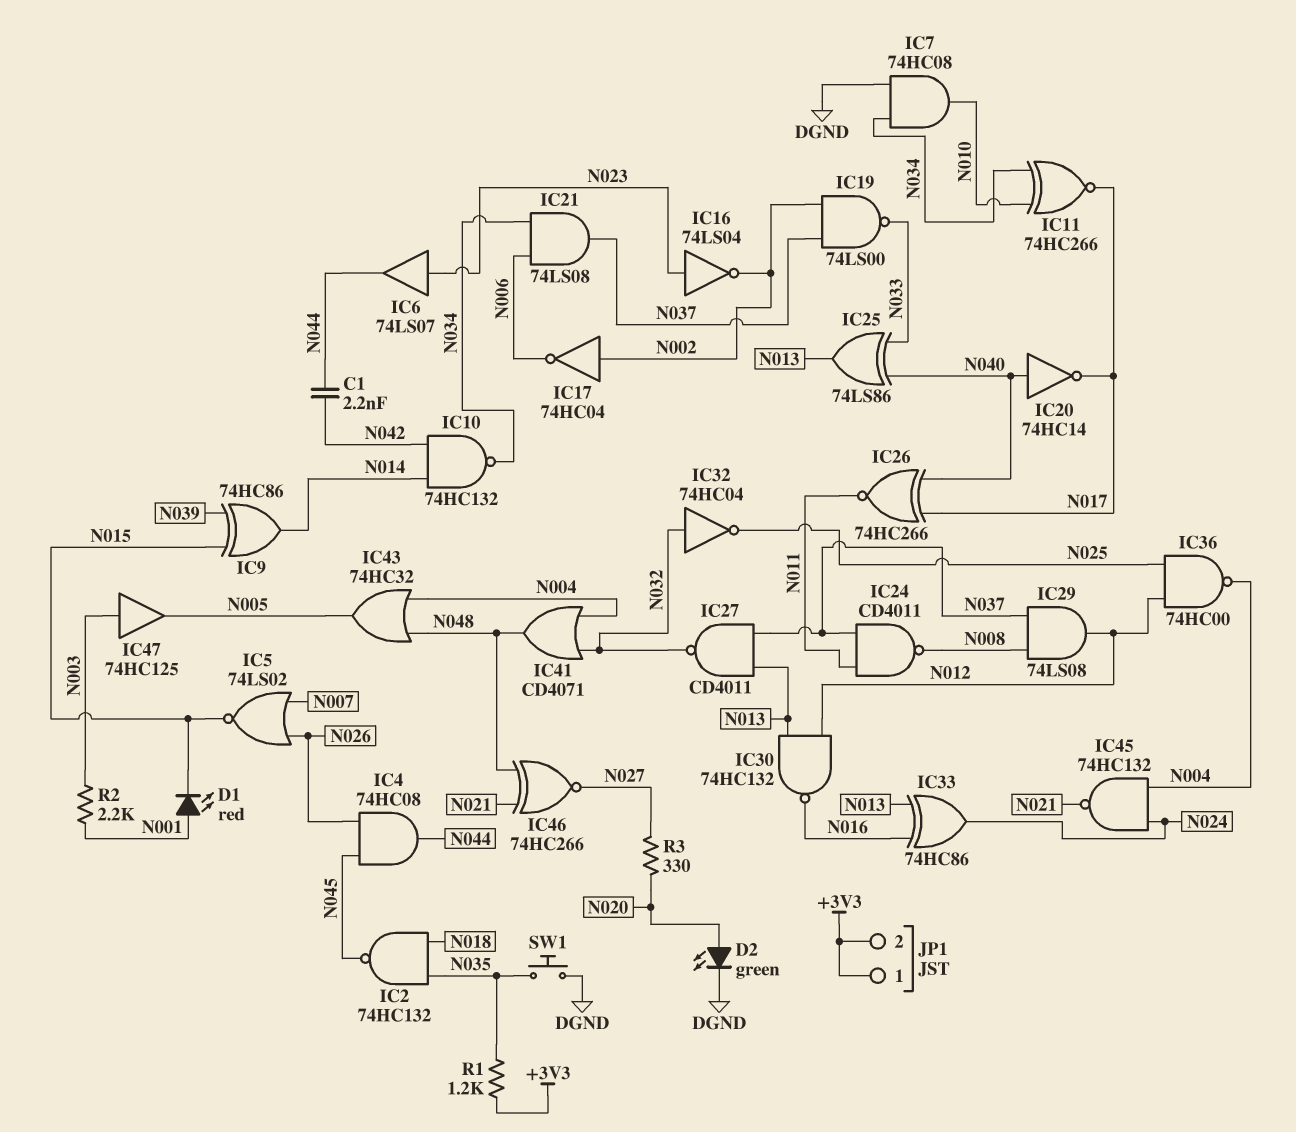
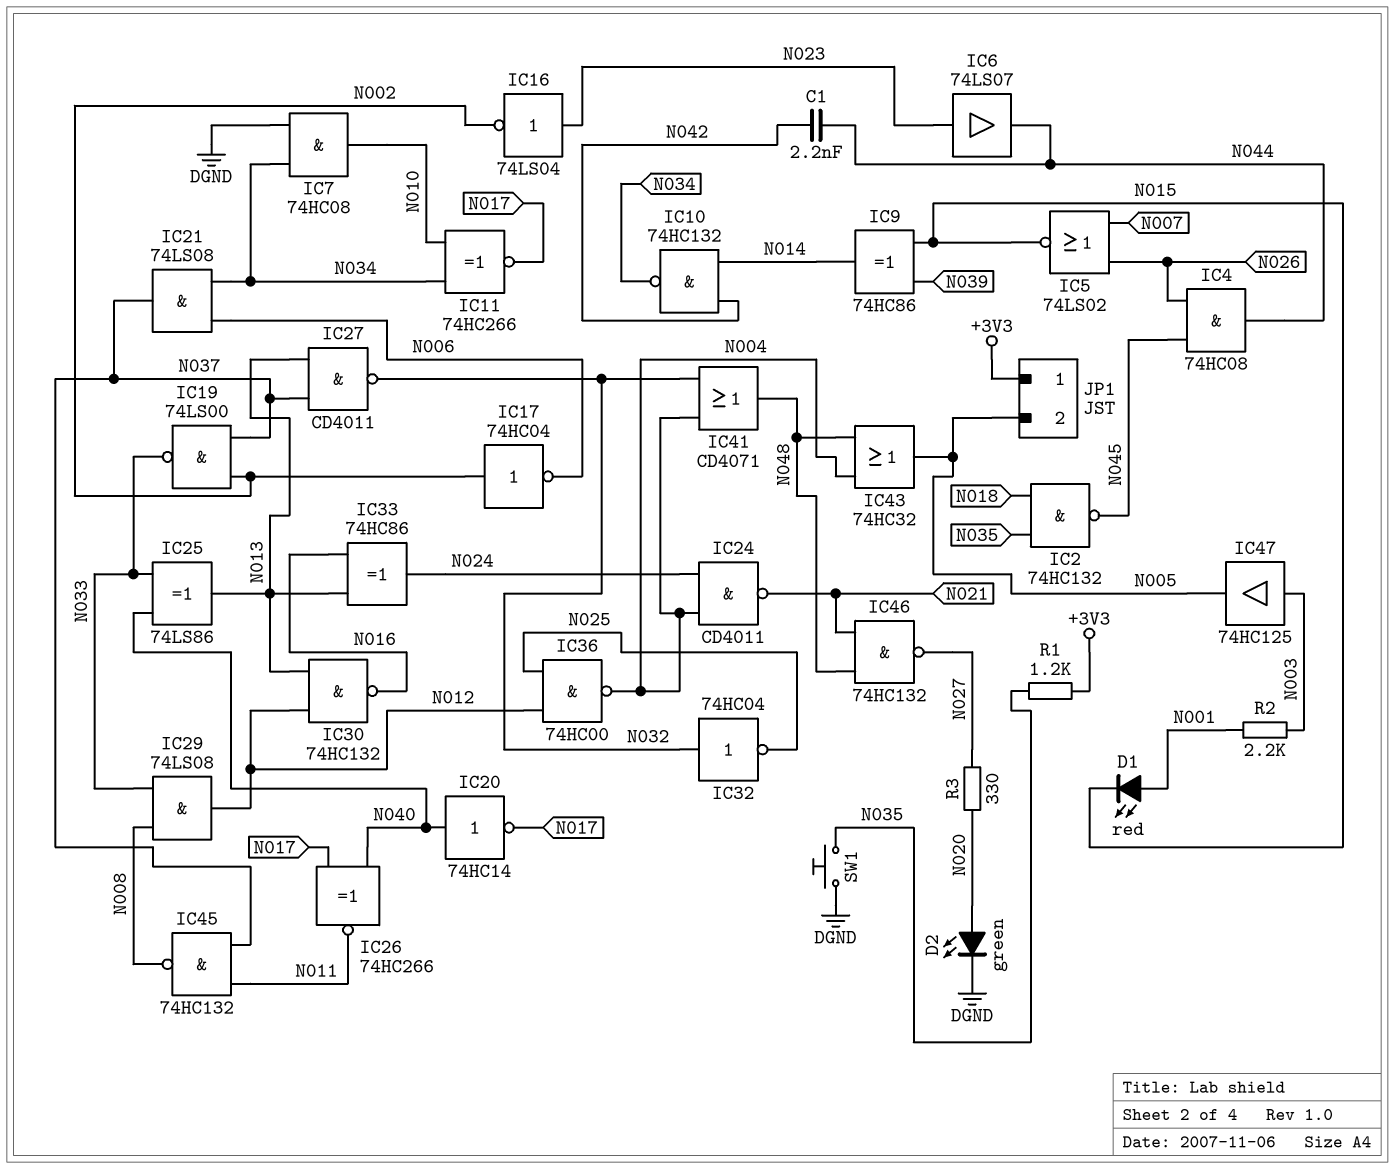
IC24: NAND CD4011 (in N011, in N037, out N008) -> NAND CD4011 (in N004, in N024, out N021)
IC29: AND 74LS08 (in N008, in N037, out N012) -> AND 74LS08 (in N008, in N033, out N012)
IC45: NAND 74HC132 (in N004, in N024, out N021) -> NAND 74HC132 (in N011, in N037, out N008)
IC46: XNOR 74HC266 (in N021, in N048, out N027) -> NAND 74HC132 (in N021, in N048, out N027)
JP1 pin 2: +3V3 -> N005

